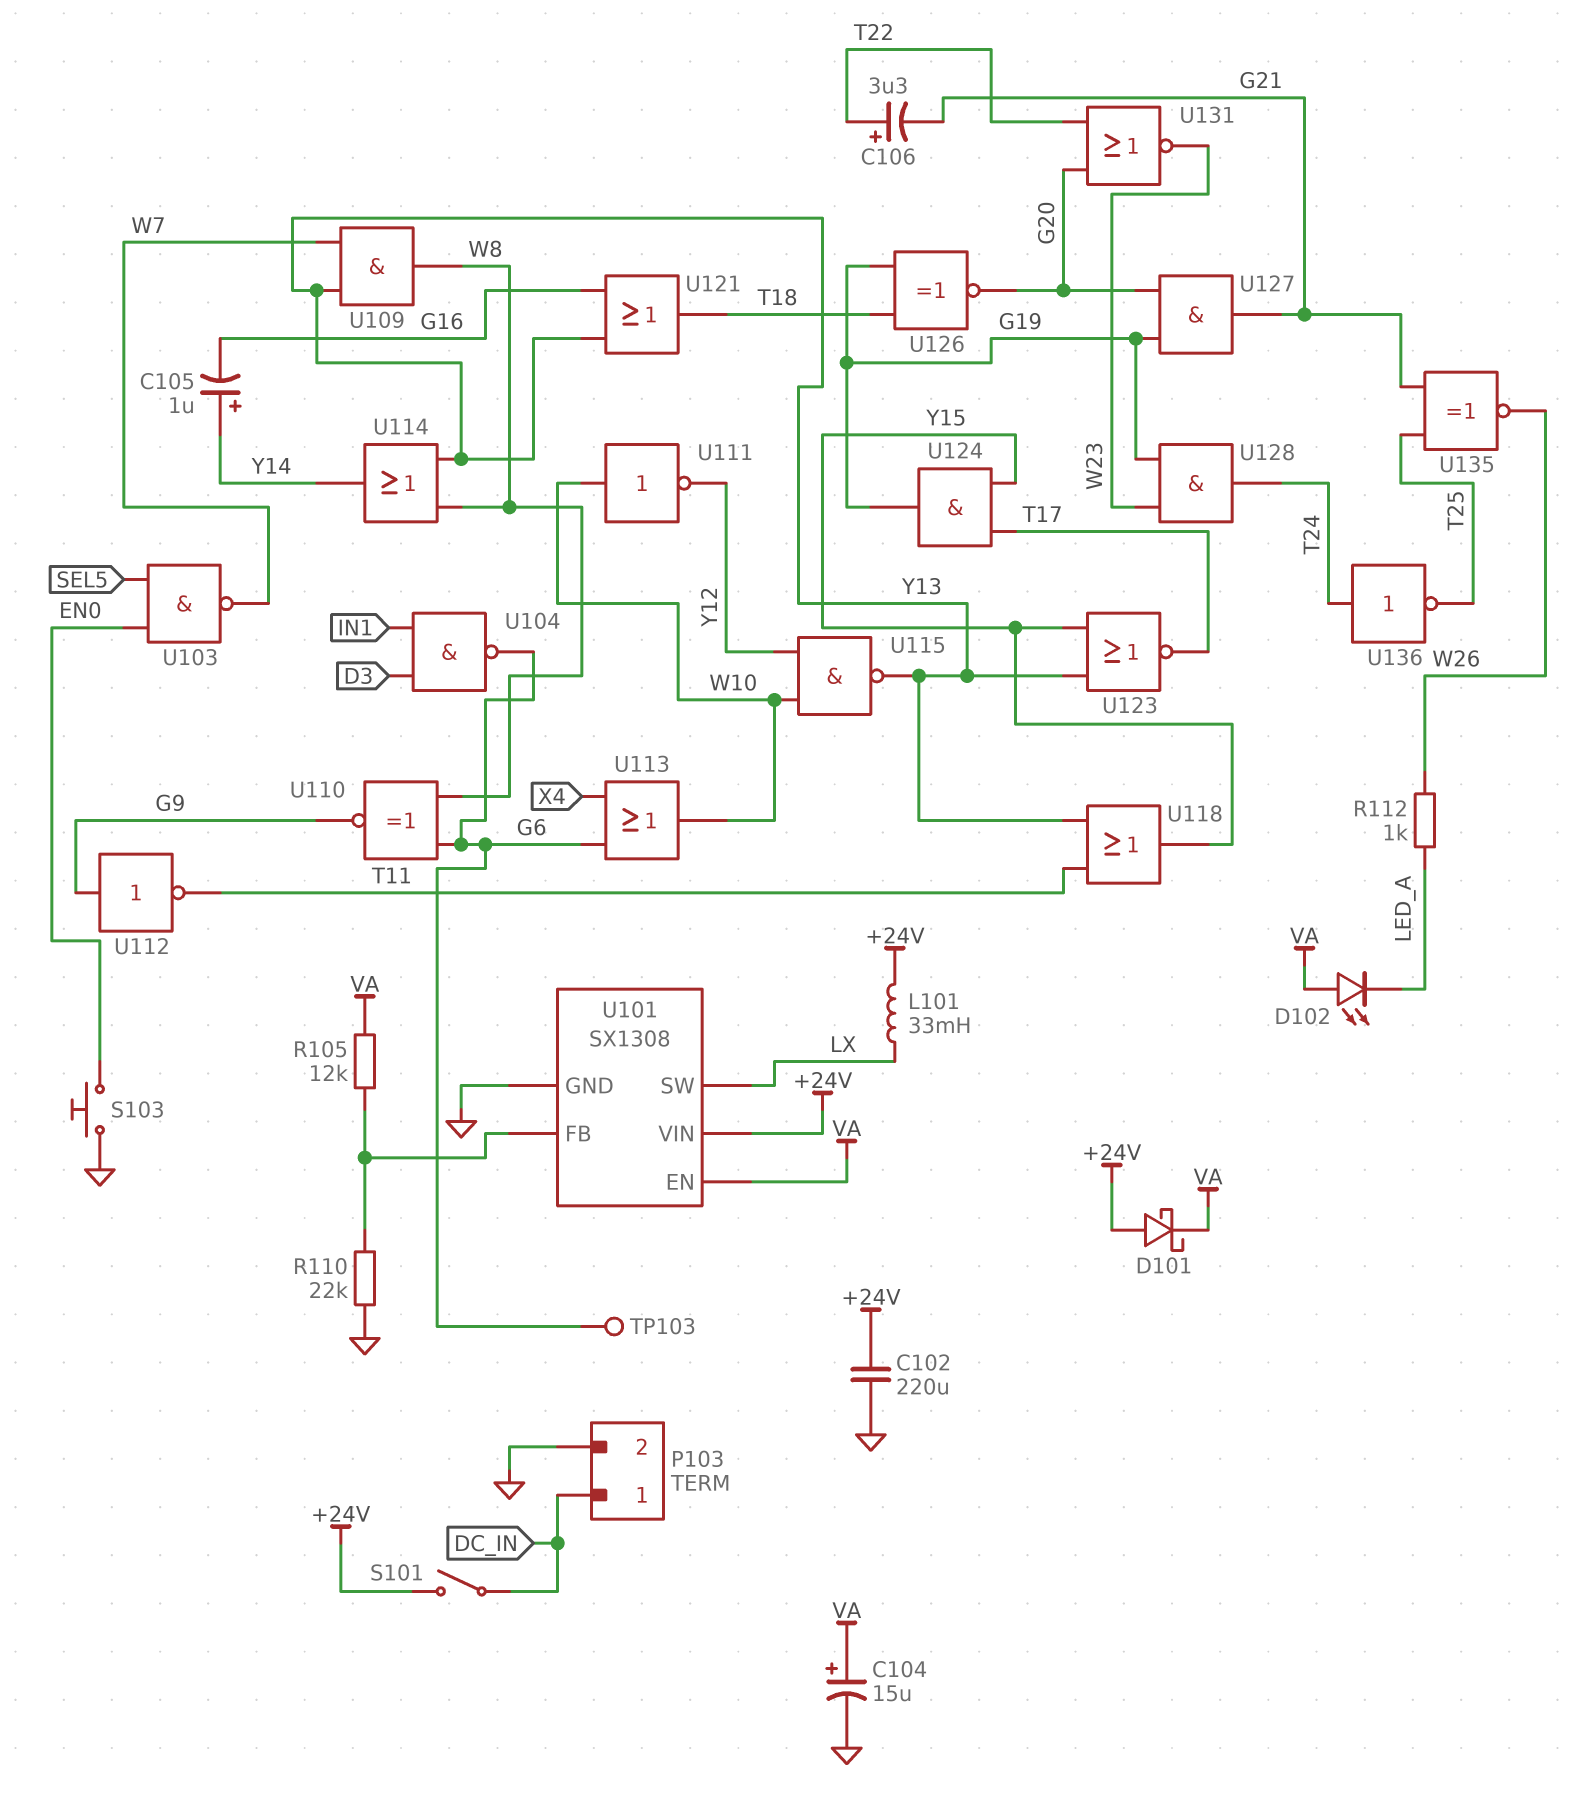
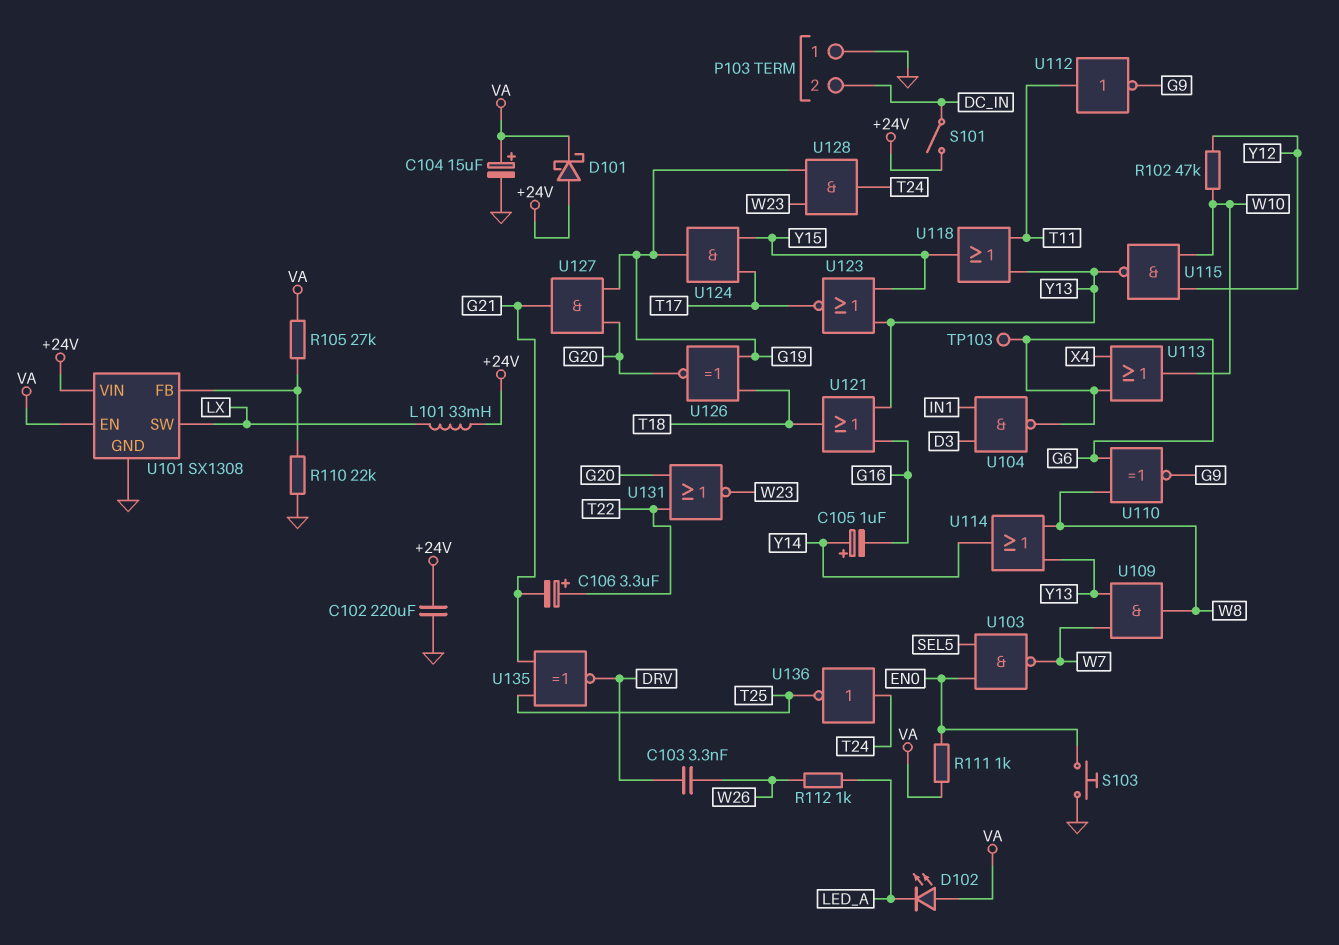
C103: none -> 3.3nF (DRV, W26)
P103 pin 1: DC_IN -> GND
P103 pin 2: GND -> DC_IN
R102: none -> 47k (W10, Y12)
R105: 12k (U101/FB, VA) -> 27k (U101/FB, VA)
R111: none -> 1k (EN0, VA)
U111: NOT (in W10, out Y12) -> none
U112: NOT (in G9, out T11) -> NOT (in T11, out G9)
U135: XNOR (in G21, in T25, out W26) -> XNOR (in G21, in T25, out DRV)

